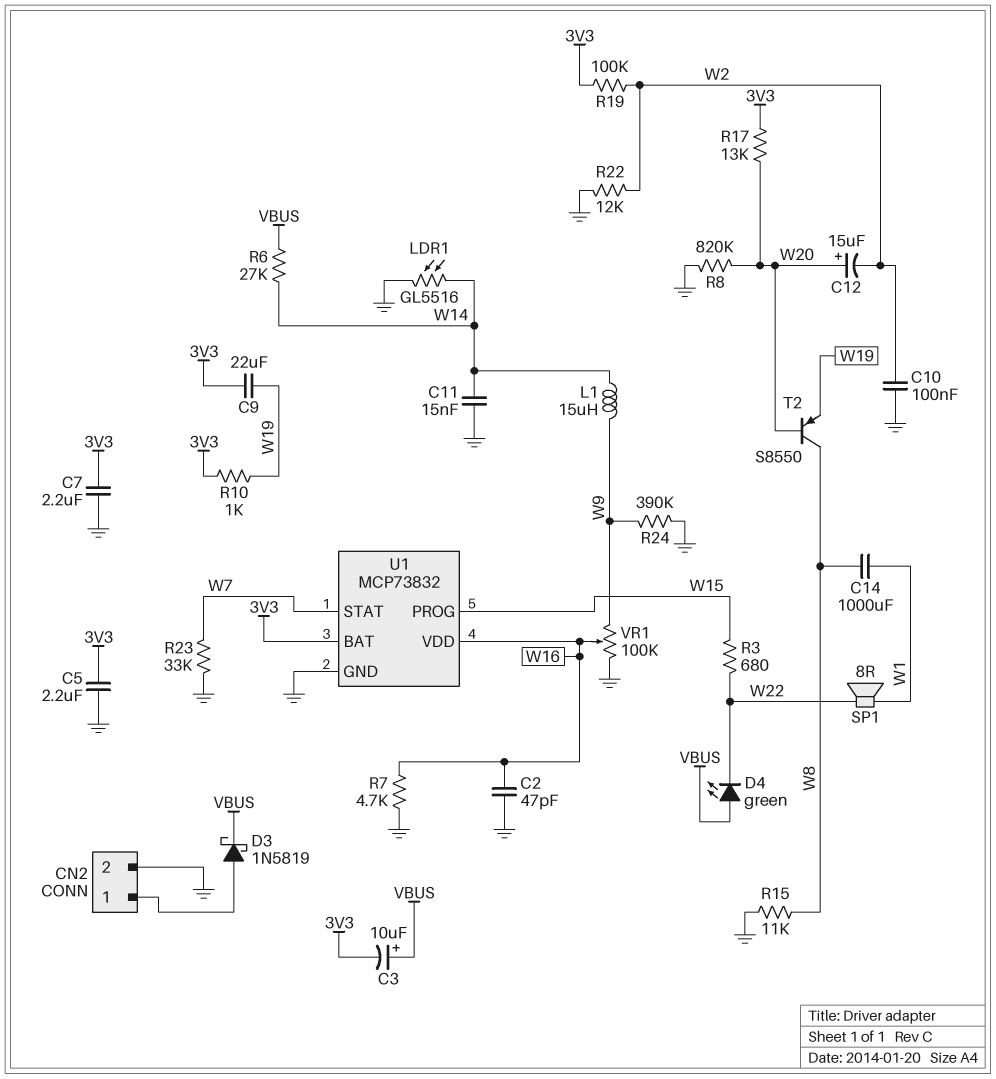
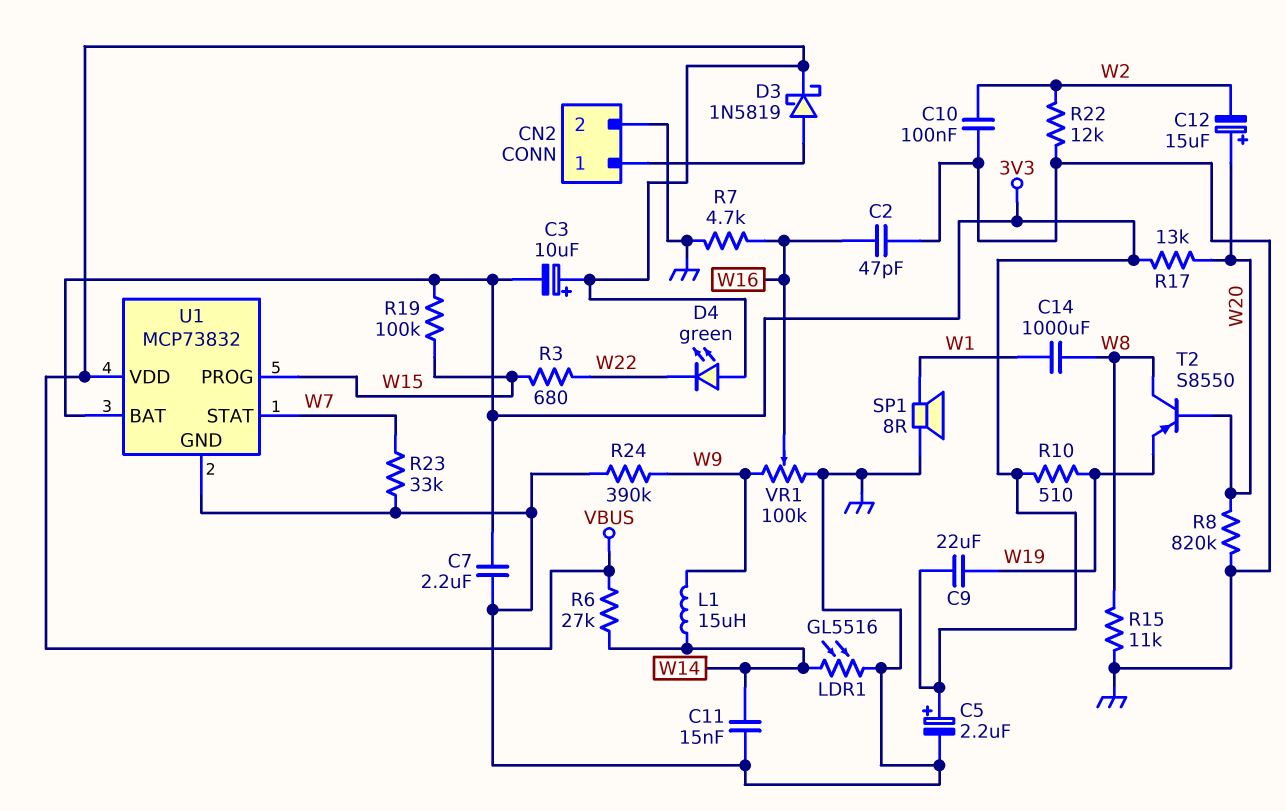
C5: 2.2uF (3V3, GND) -> 2.2uF (plus 3V3, minus GND)
R10: 1k (3V3, W19) -> 510 (3V3, W19)
R19: 100k (3V3, W2) -> 100k (3V3, W15)
SP1: speaker 8R (W1, W22) -> speaker 8R (GND, W1)
U1 pin VDD: W16 -> VBUS

